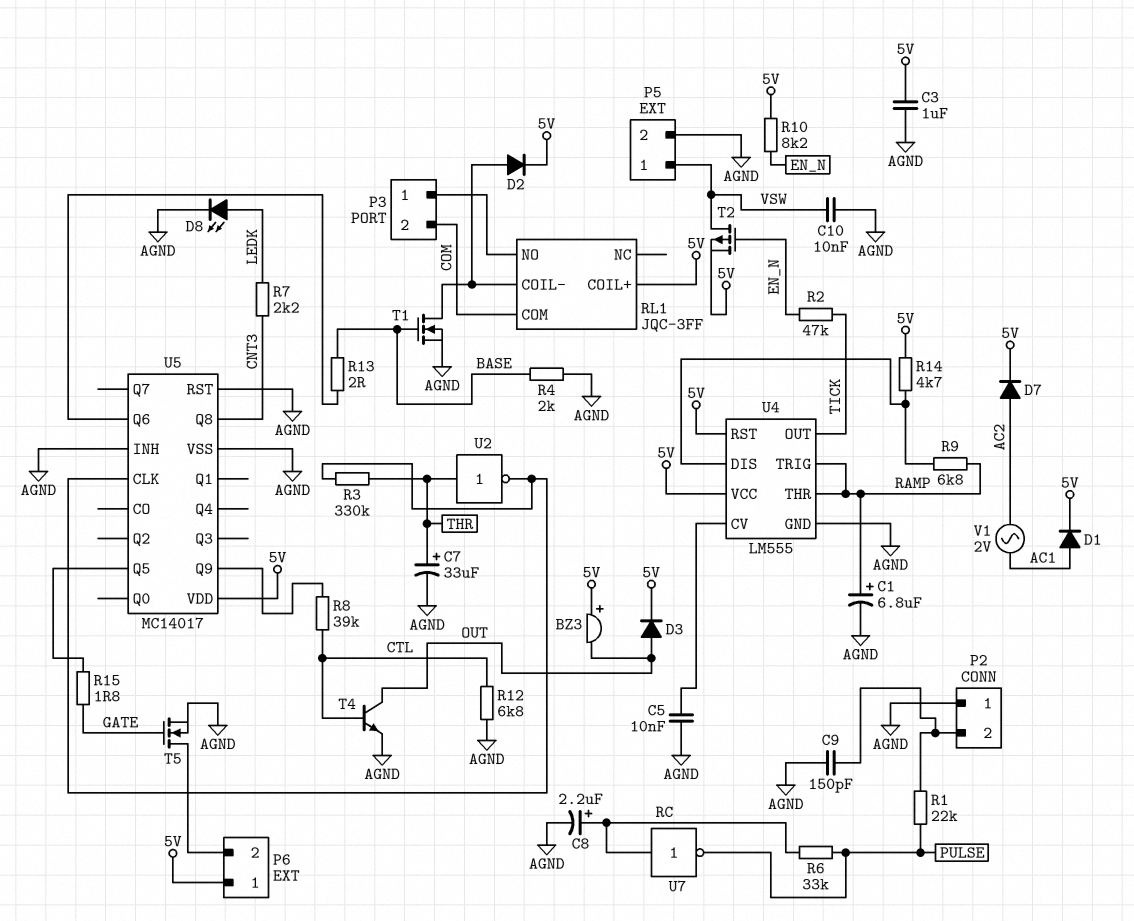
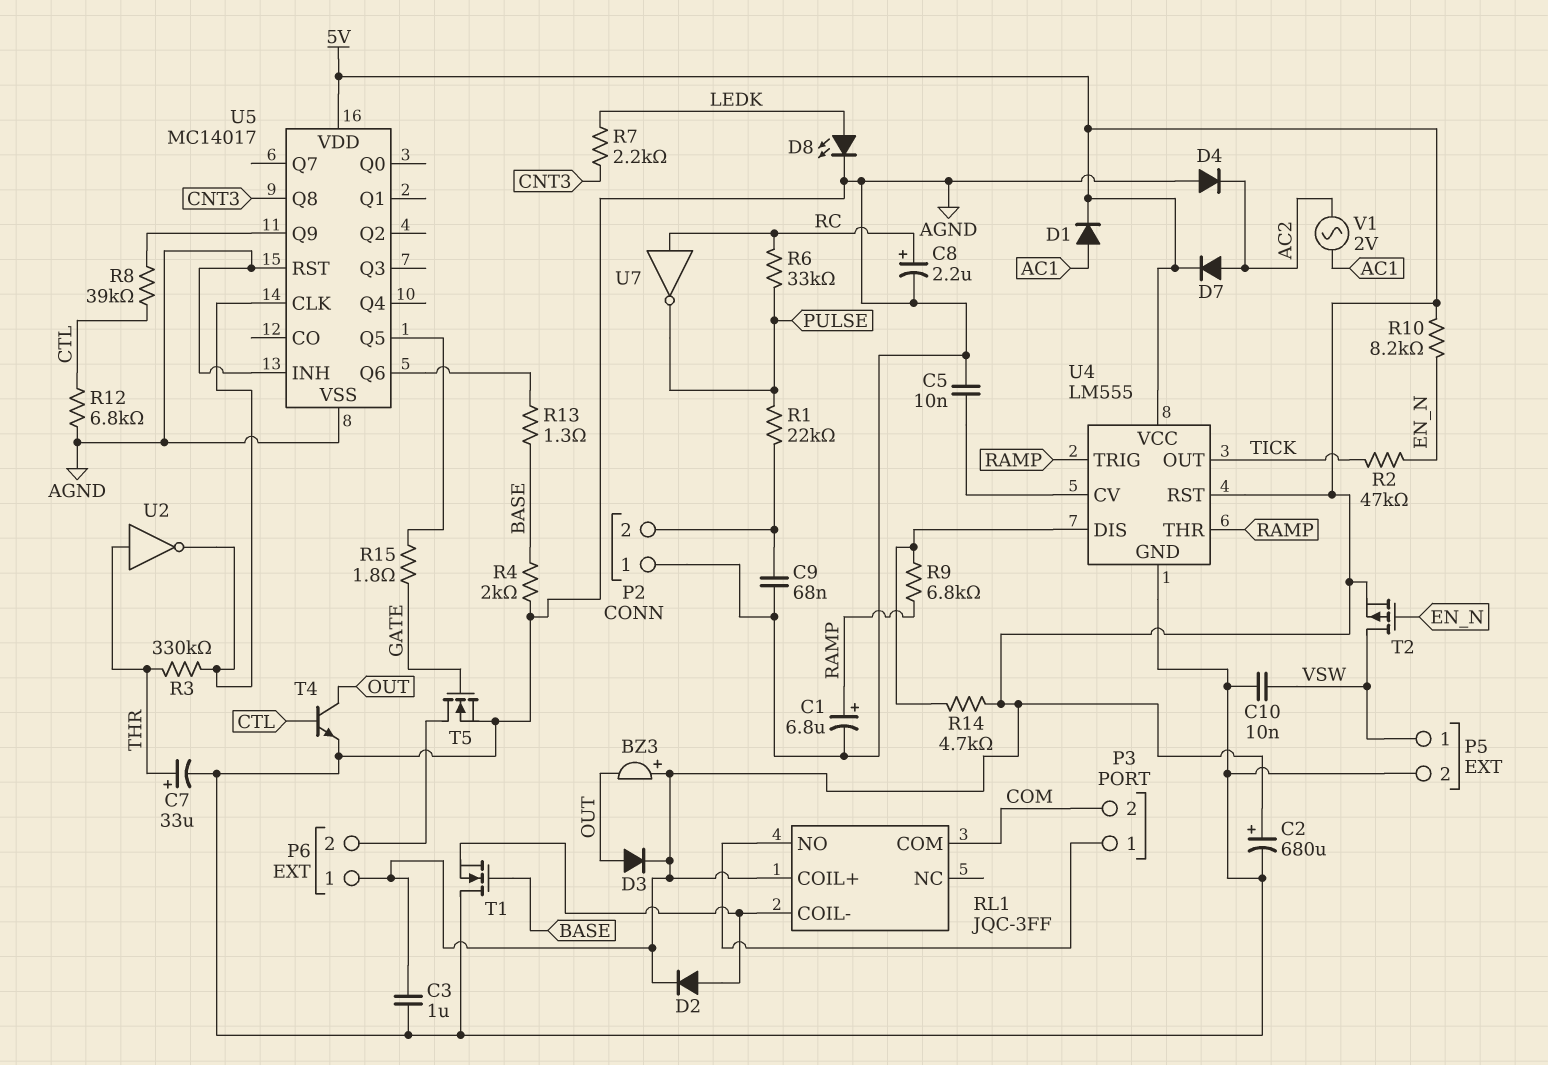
C2: none -> 680uF (plus 5V, minus AGND)
C9: 150pF (AGND, P2/2) -> 68nF (AGND, P2/2)
D4: none -> diode (A AGND, K AC2)
R13: 2 (BASE, U5/Q6) -> 1.3 (BASE, U5/Q6)
T1: NMOS (G BASE, D RL1/COIL-, S AGND) -> NMOS (G BASE, D AGND, S RL1/COIL-)

